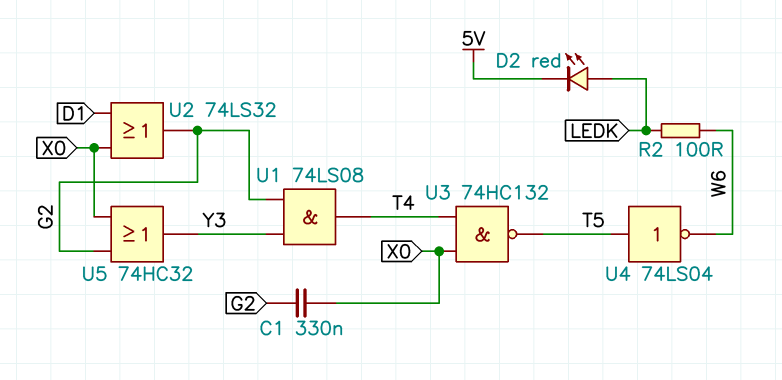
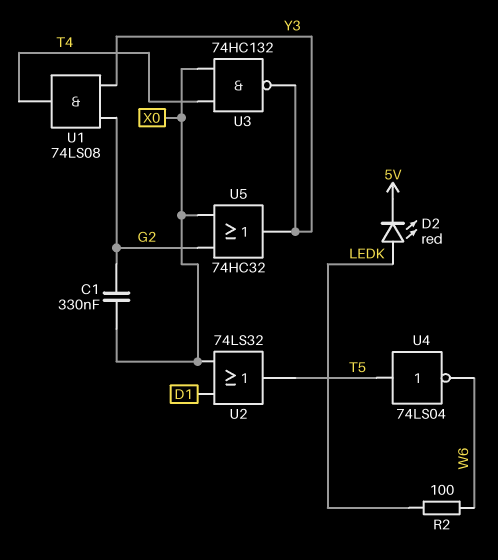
U2: OR 74LS32 (in D1, in X0, out G2) -> OR 74LS32 (in D1, in X0, out T5)
U3: NAND 74HC132 (in T4, in X0, out T5) -> NAND 74HC132 (in T4, in X0, out Y3)

